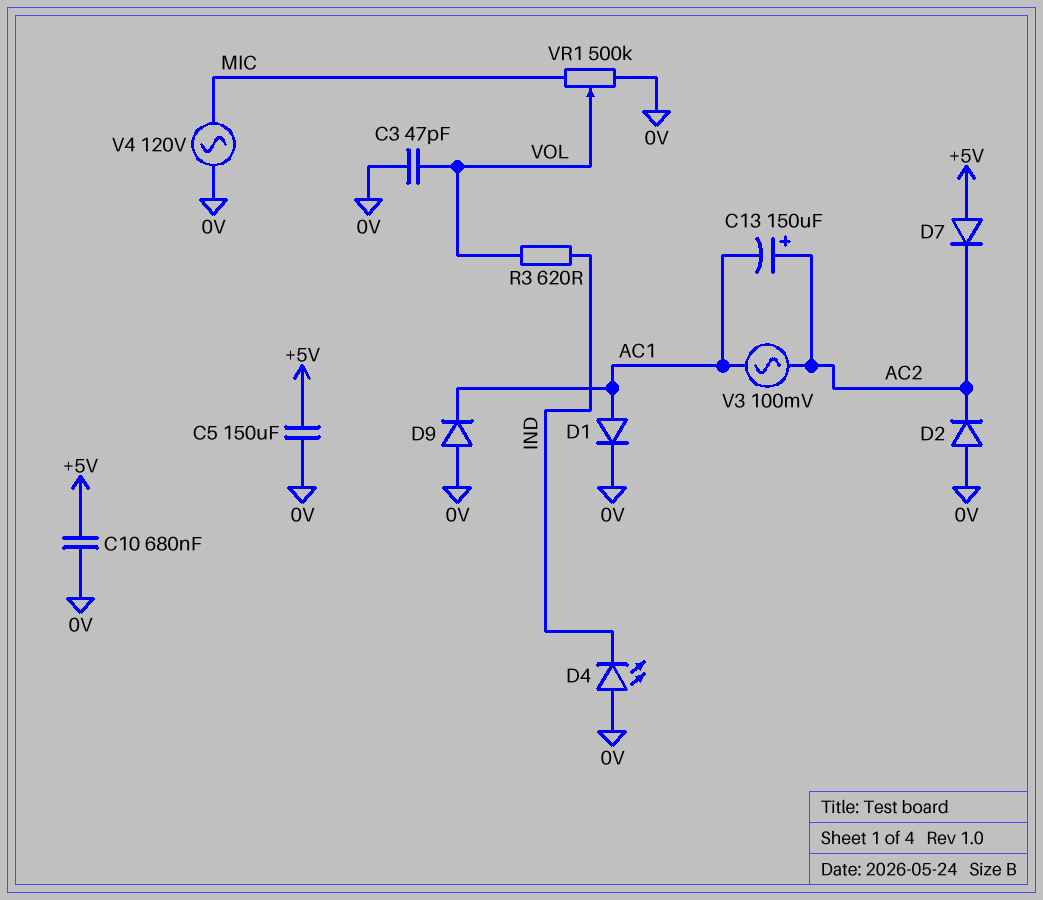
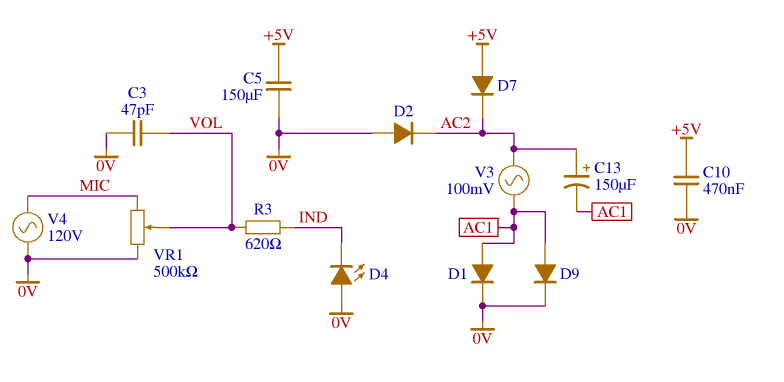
C10: 680nF (+5V, 0V) -> 470nF (+5V, 0V)
D9: diode (A 0V, K AC1) -> diode (A AC1, K 0V)

